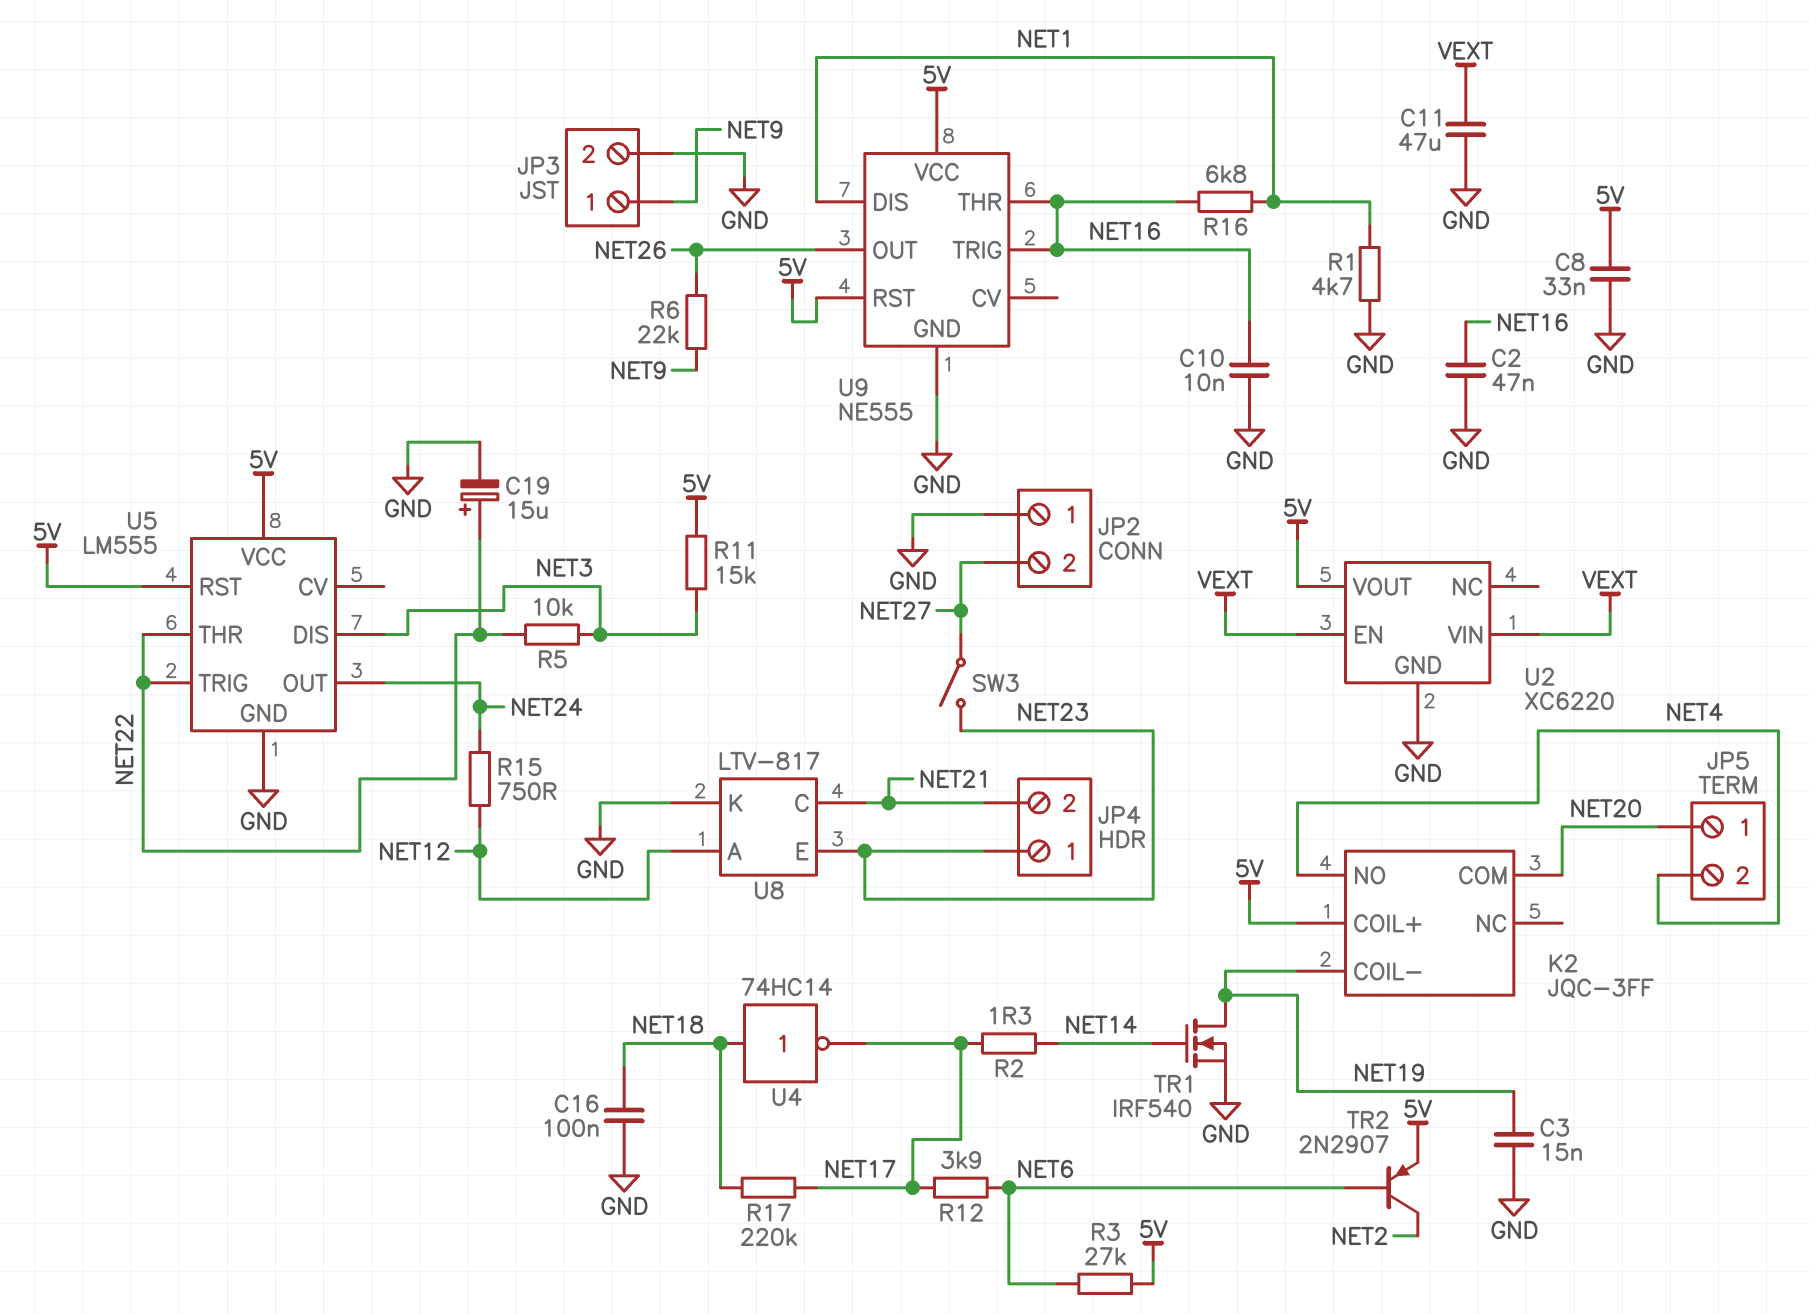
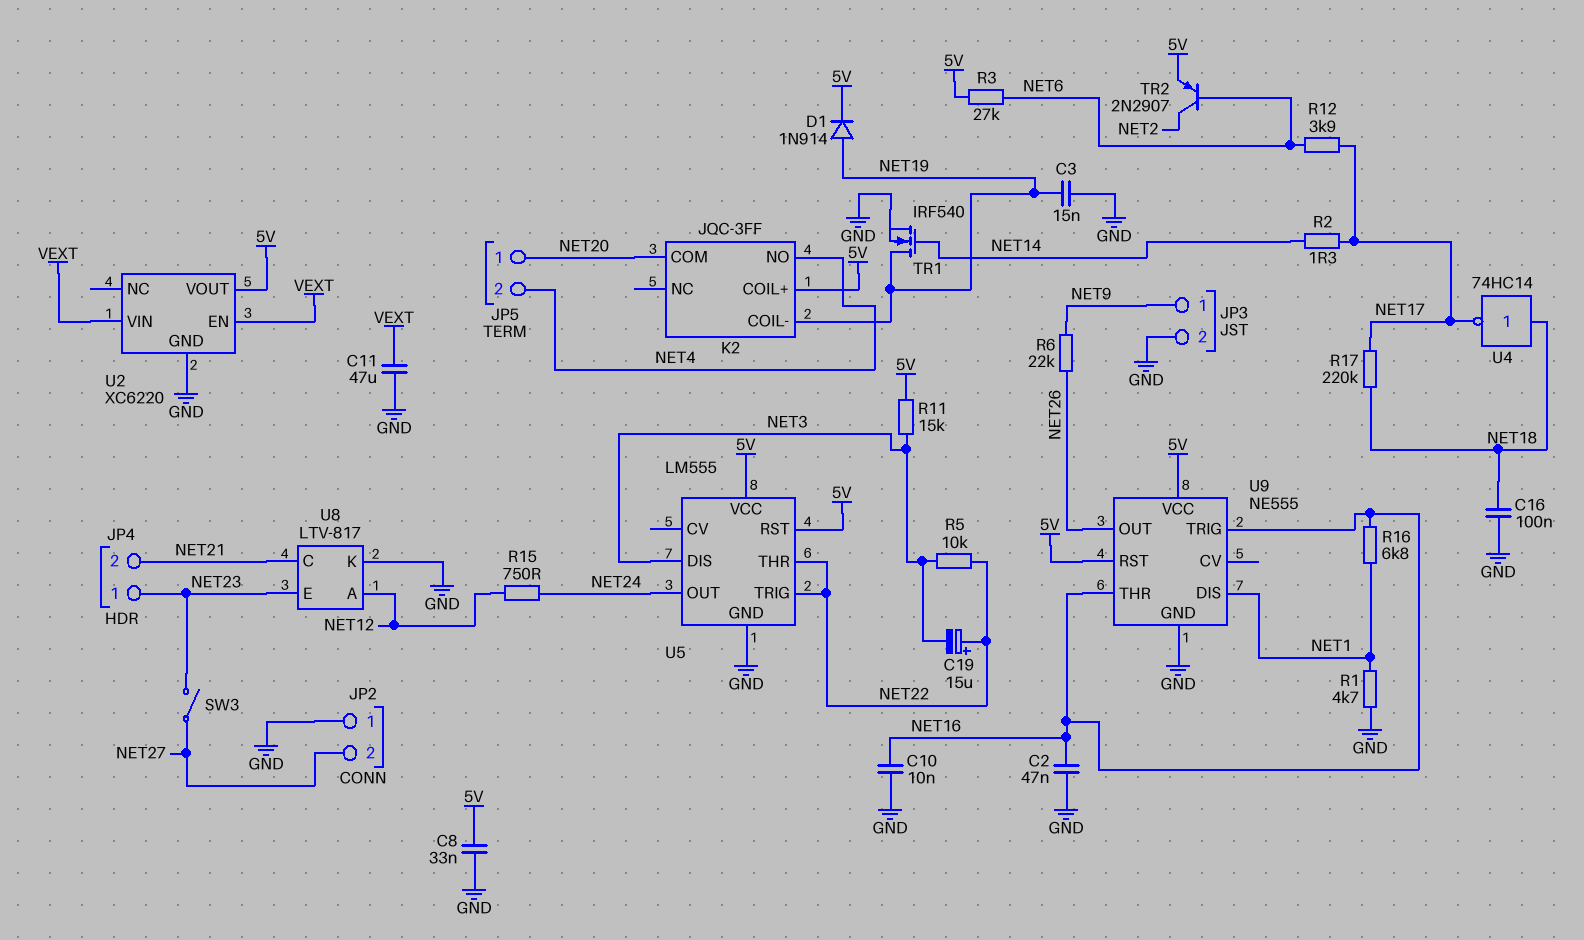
C19: 15uF (plus NET22, minus GND) -> 15uF (plus NET22, minus NET3)
D1: none -> diode 1N914 (A NET19, K 5V)

